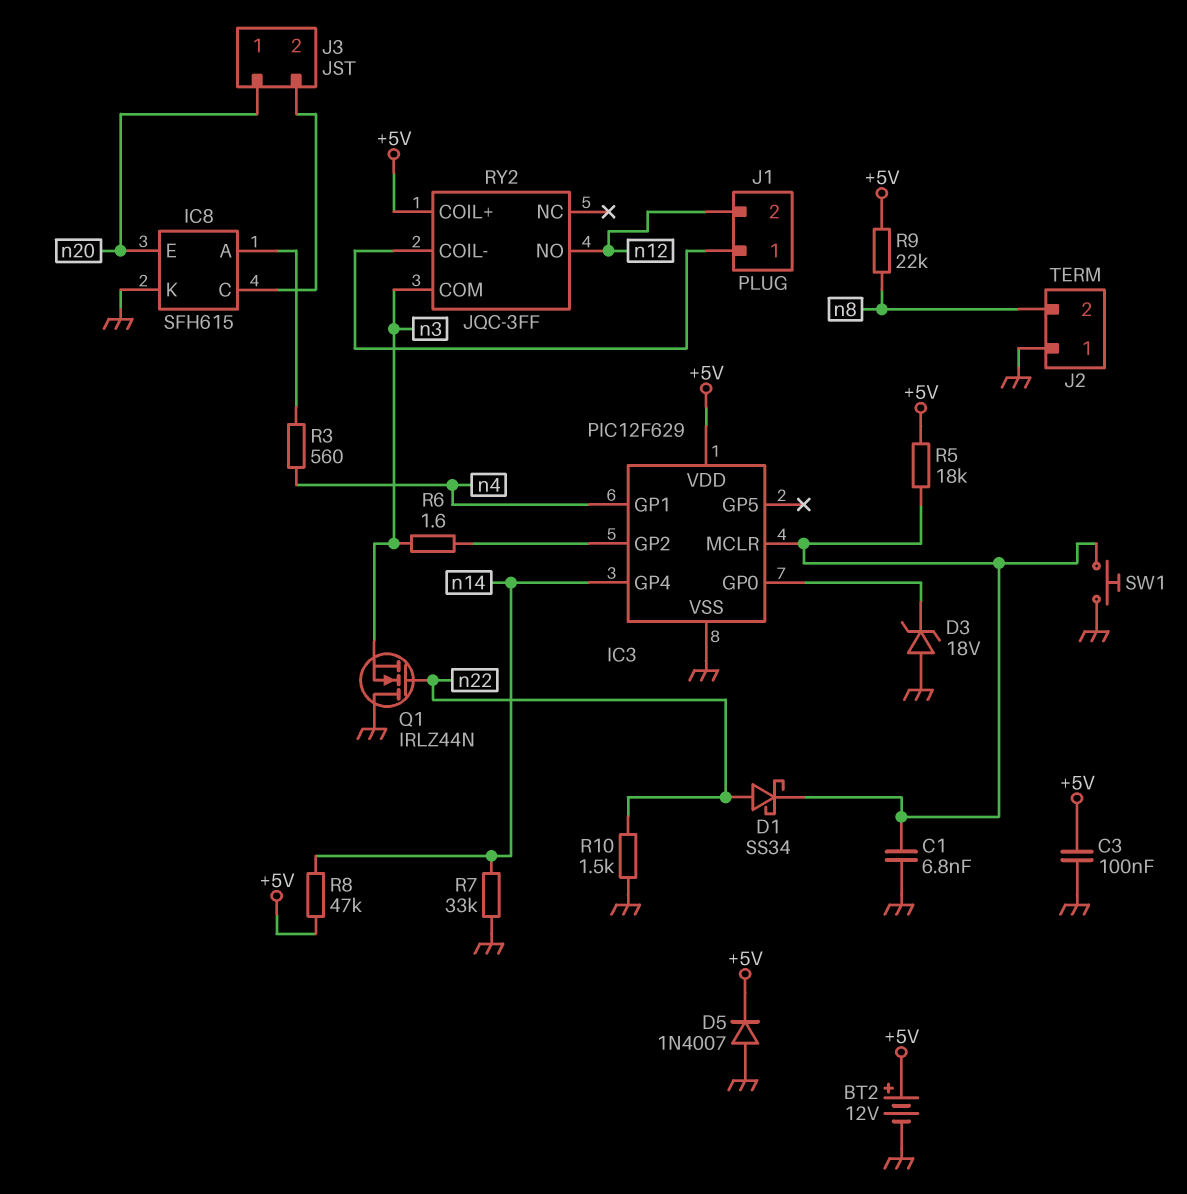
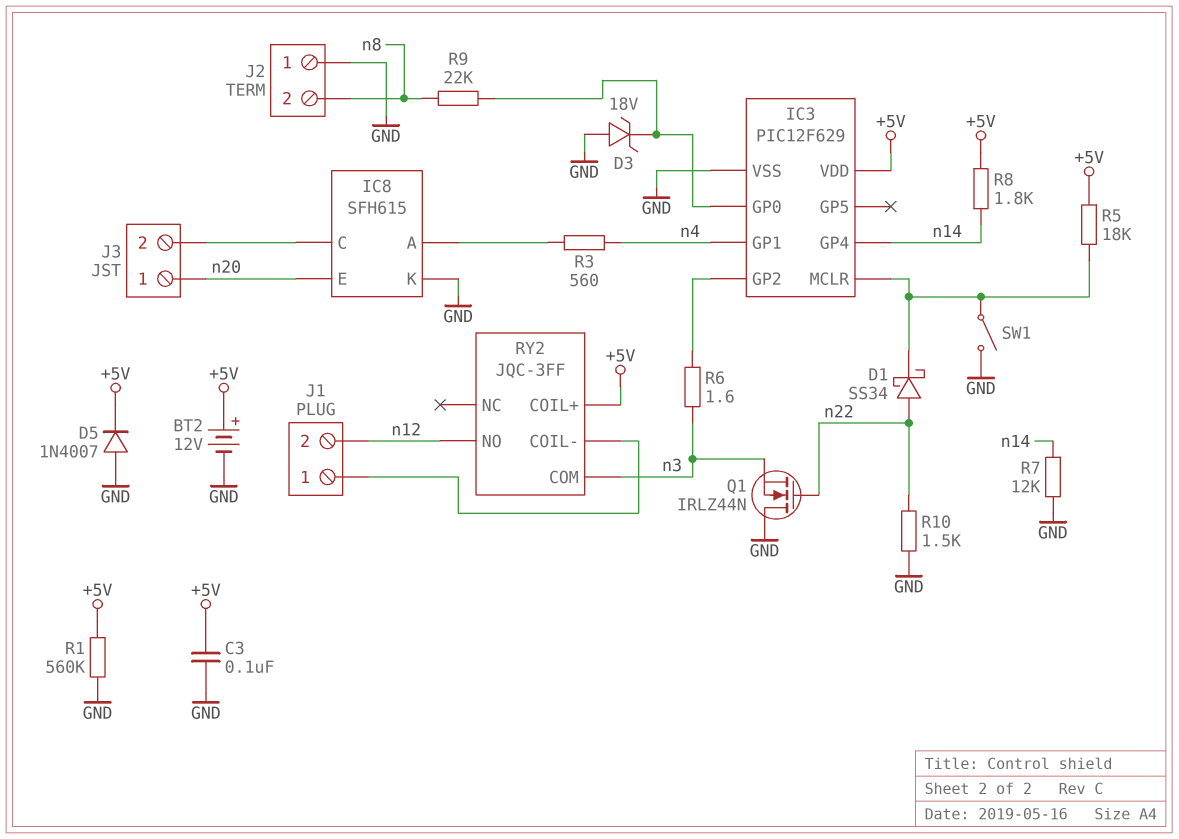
C1: 6.8nF (GND, IC3/MCLR) -> none
R1: none -> 560k (+5V, GND)
R7: 33k (GND, n14) -> 12k (GND, n14)
R8: 47k (+5V, n14) -> 1.8k (+5V, n14)
R9: 22k (+5V, n8) -> 22k (IC3/GP0, n8)
SW1: button (GND, IC3/MCLR) -> switch (GND, IC3/MCLR)

